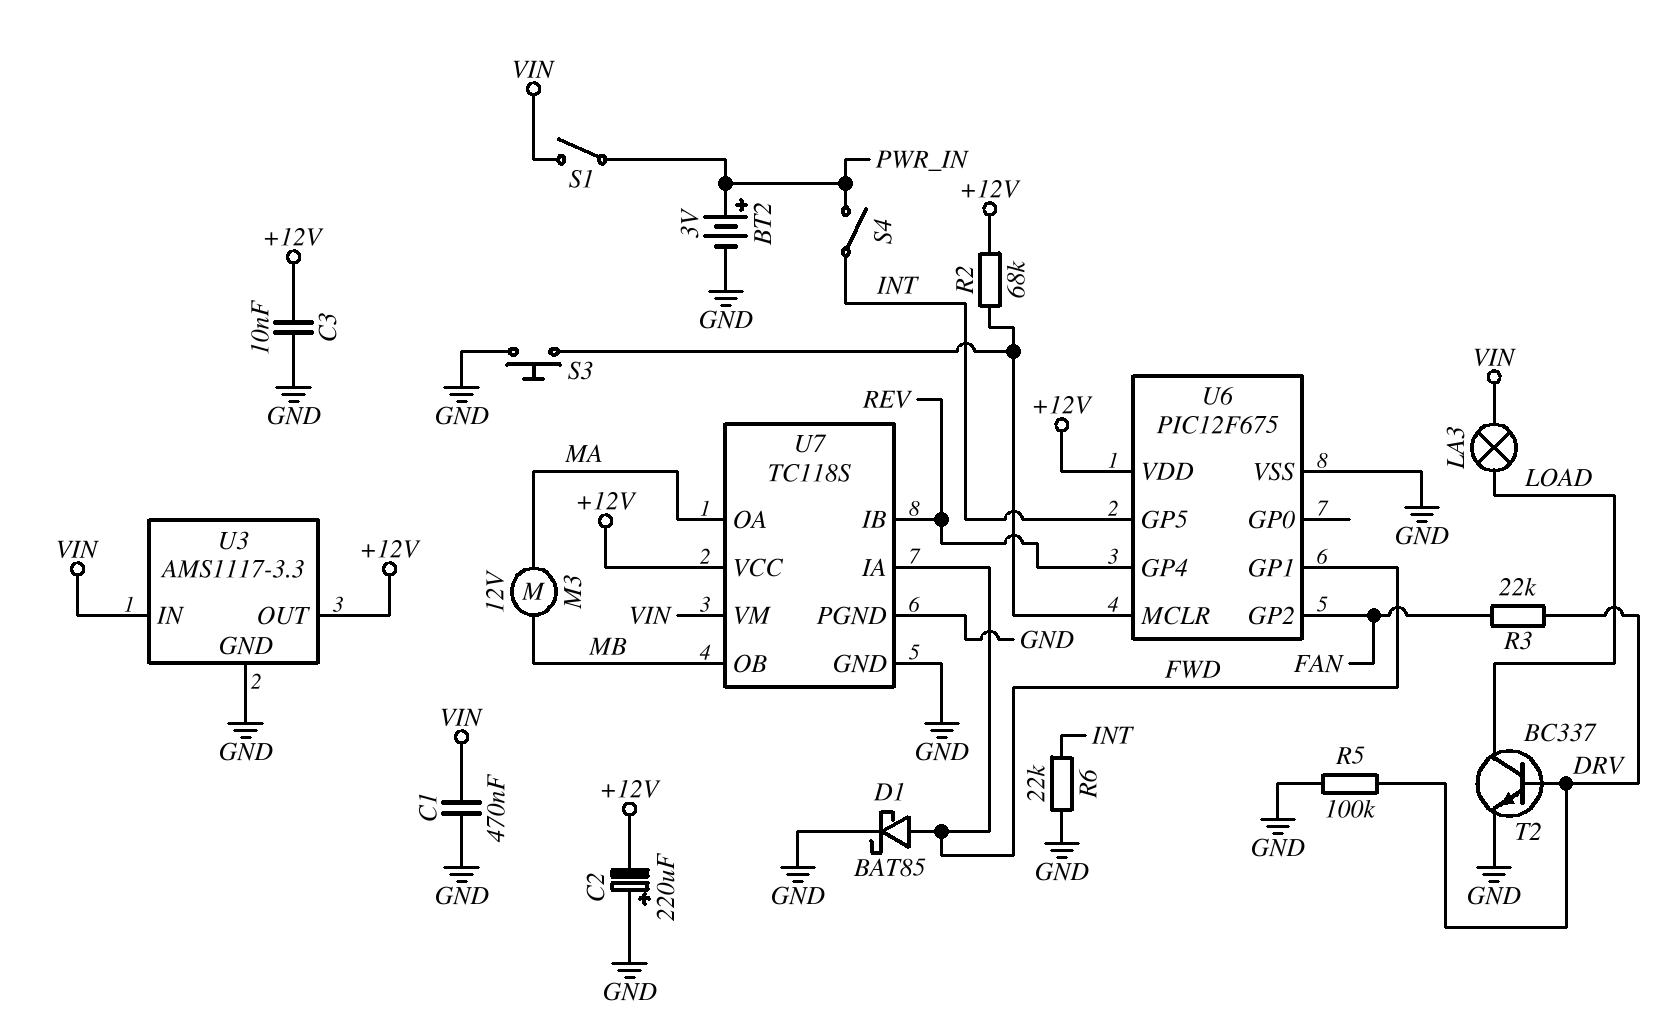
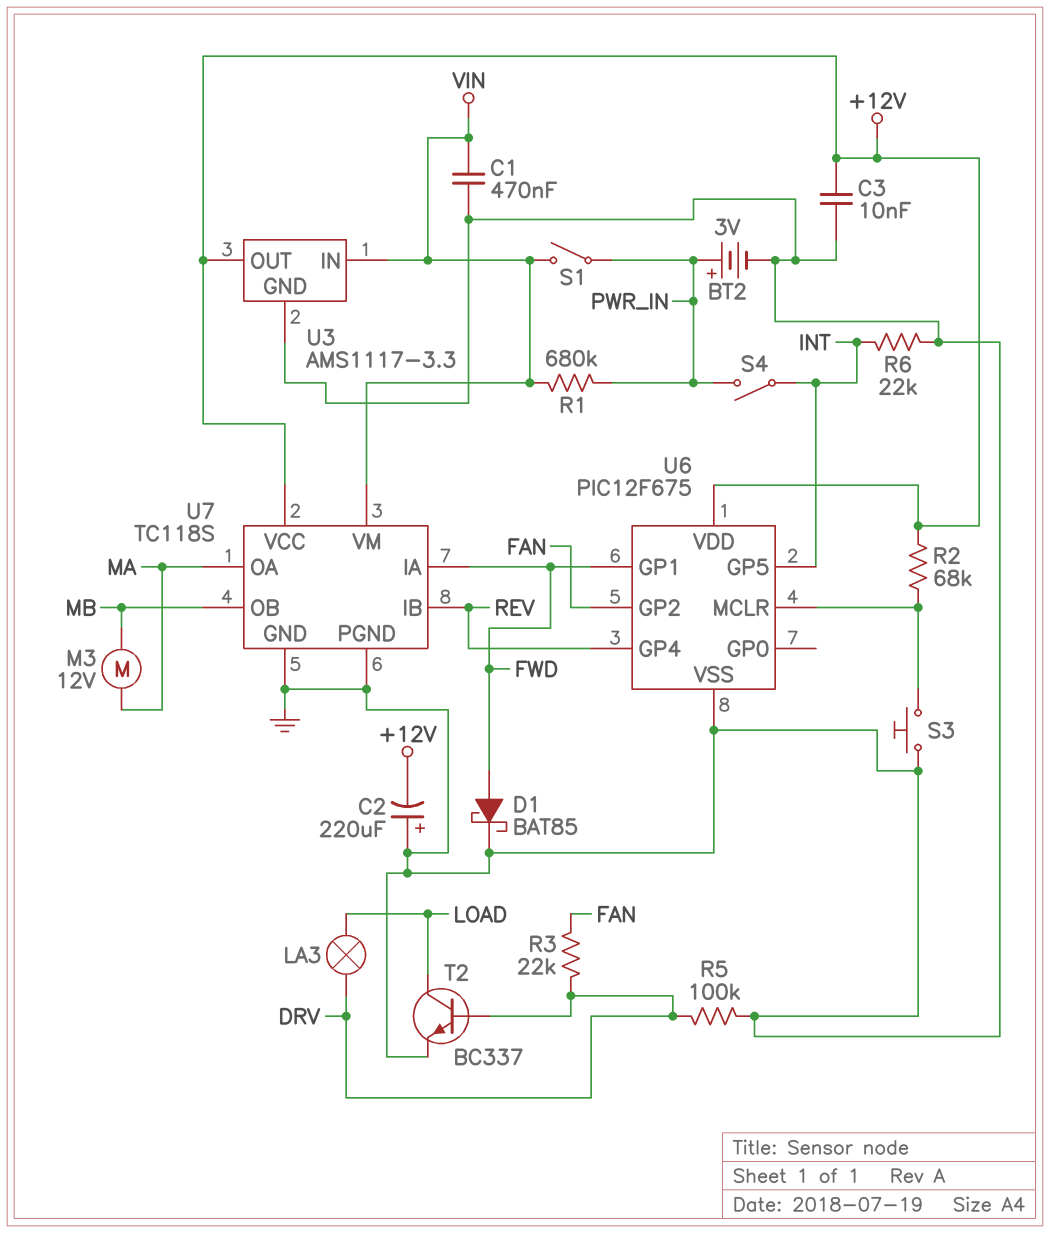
LA3: lamp (LOAD, VIN) -> lamp (DRV, LOAD)
R1: none -> 680k (PWR_IN, VIN)

